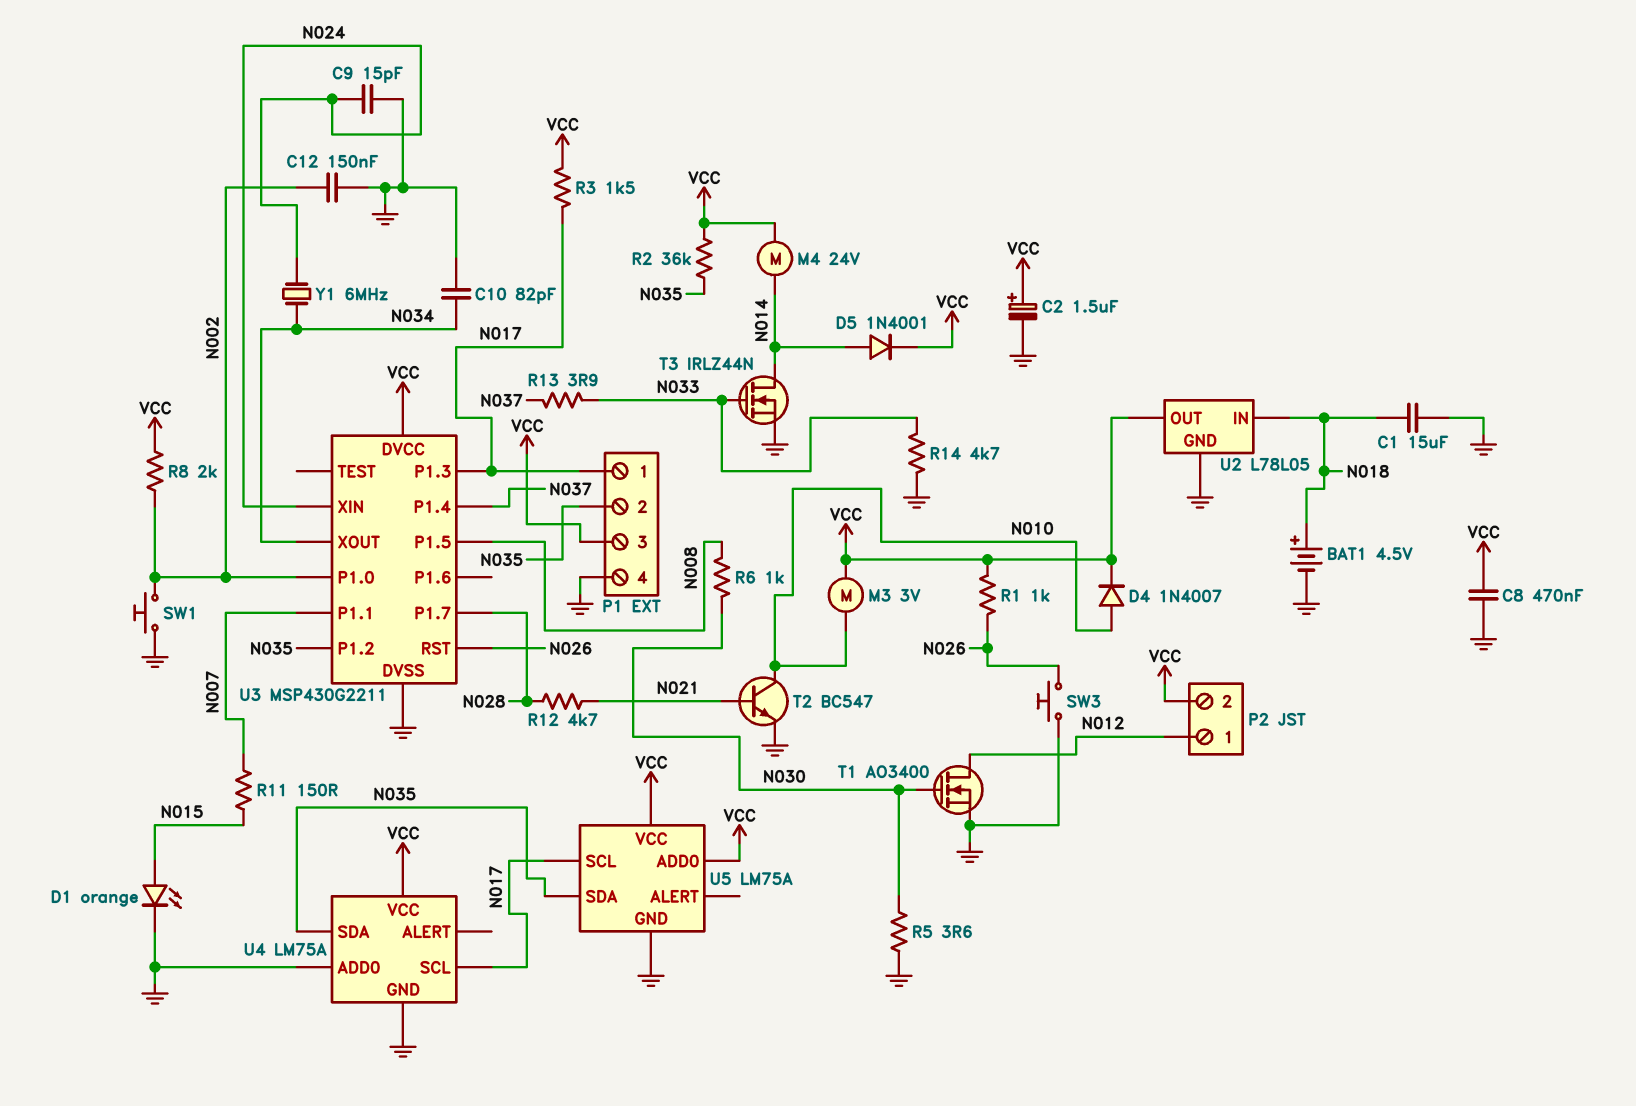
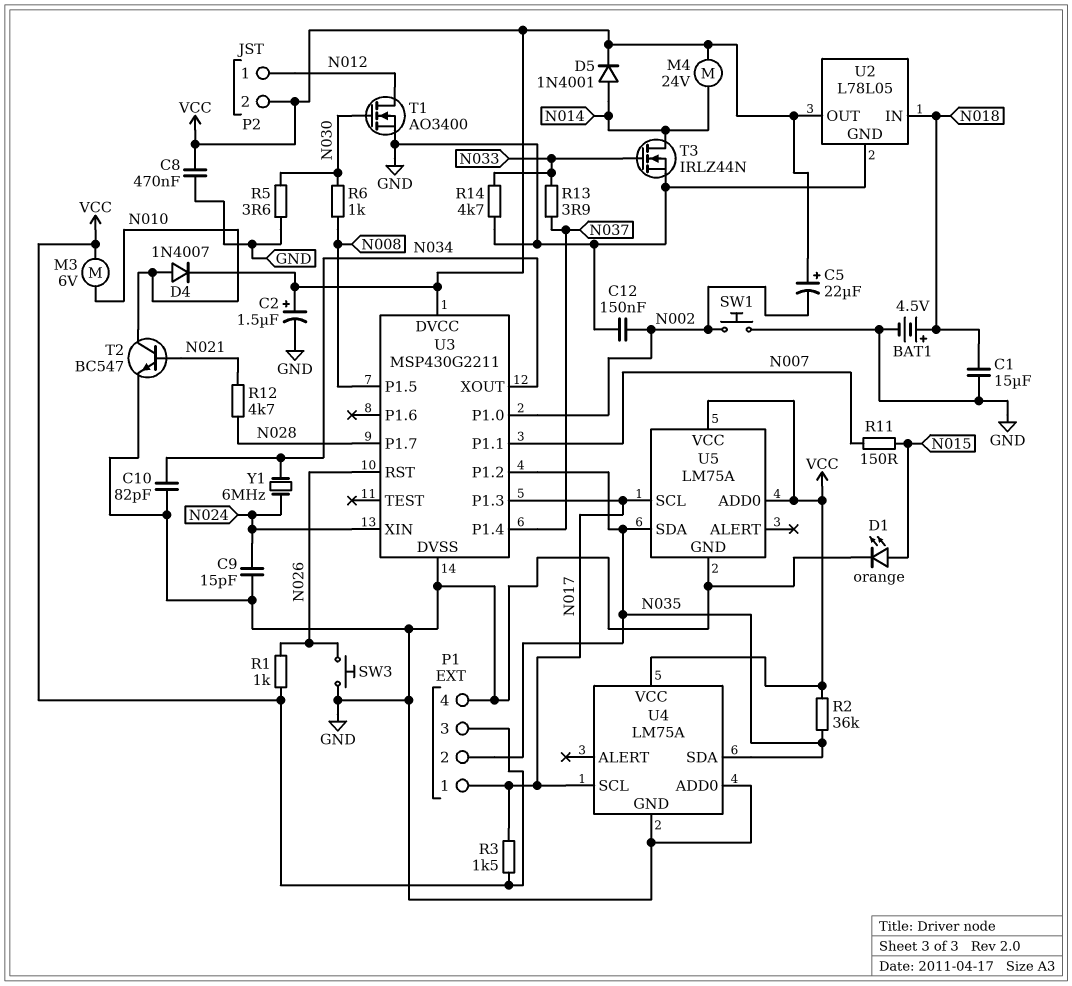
C5: none -> 22uF (plus VCC, minus N002)
M3: motor 3V (N010, VCC) -> motor 6V (N010, VCC)
R8: 2k (N002, VCC) -> none

